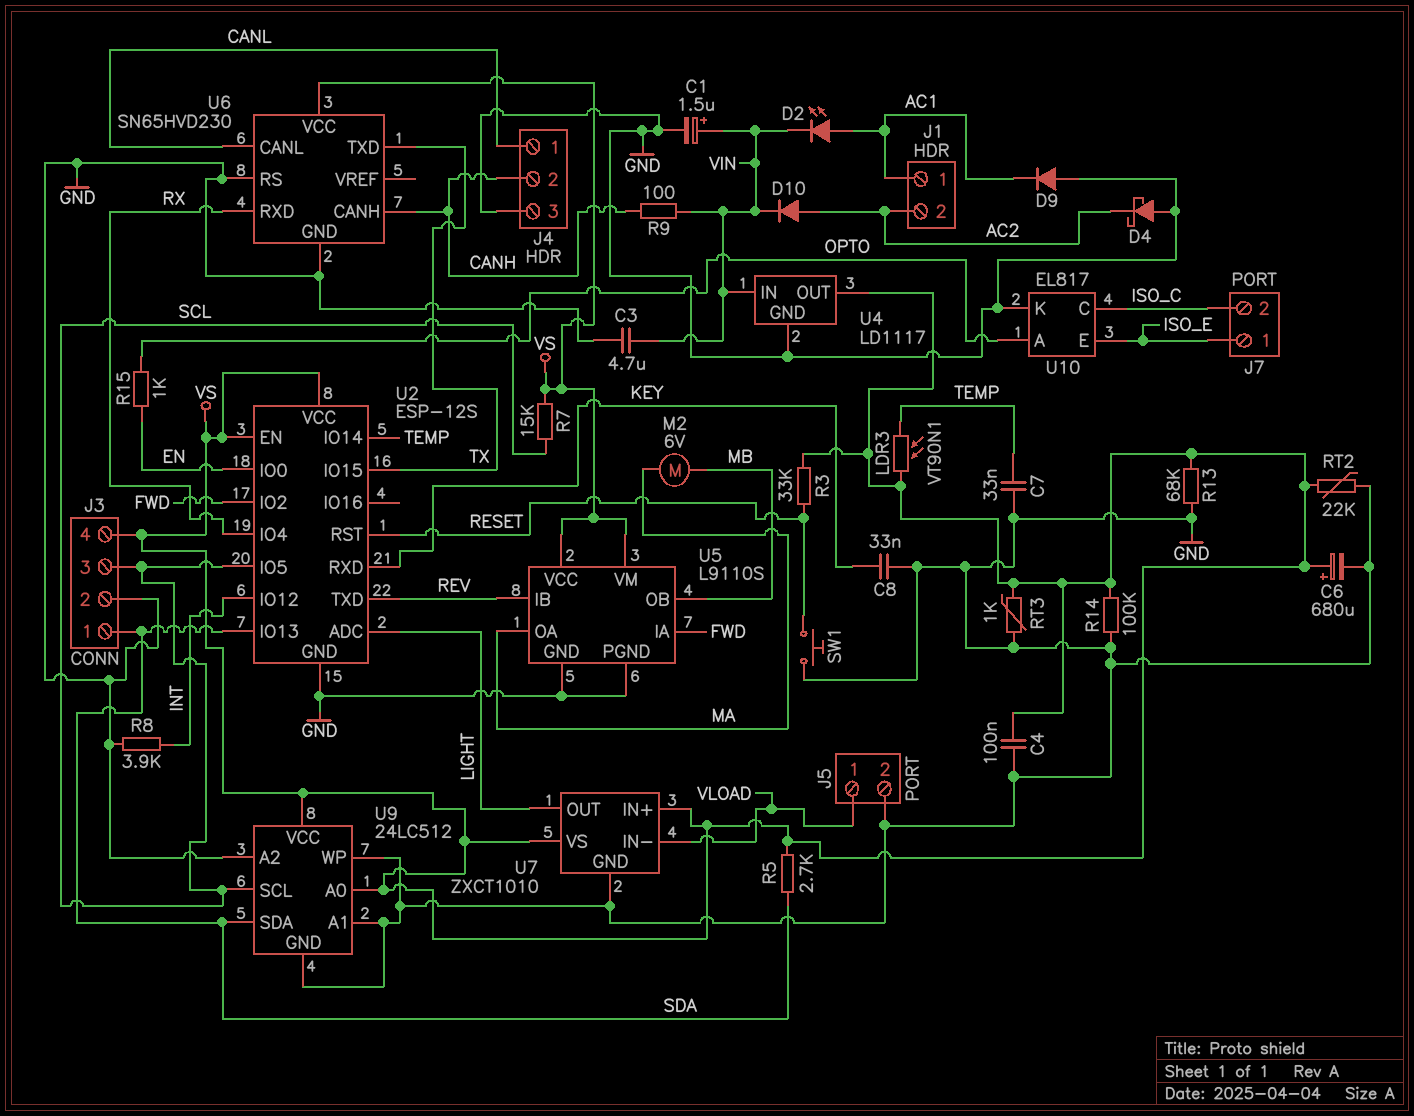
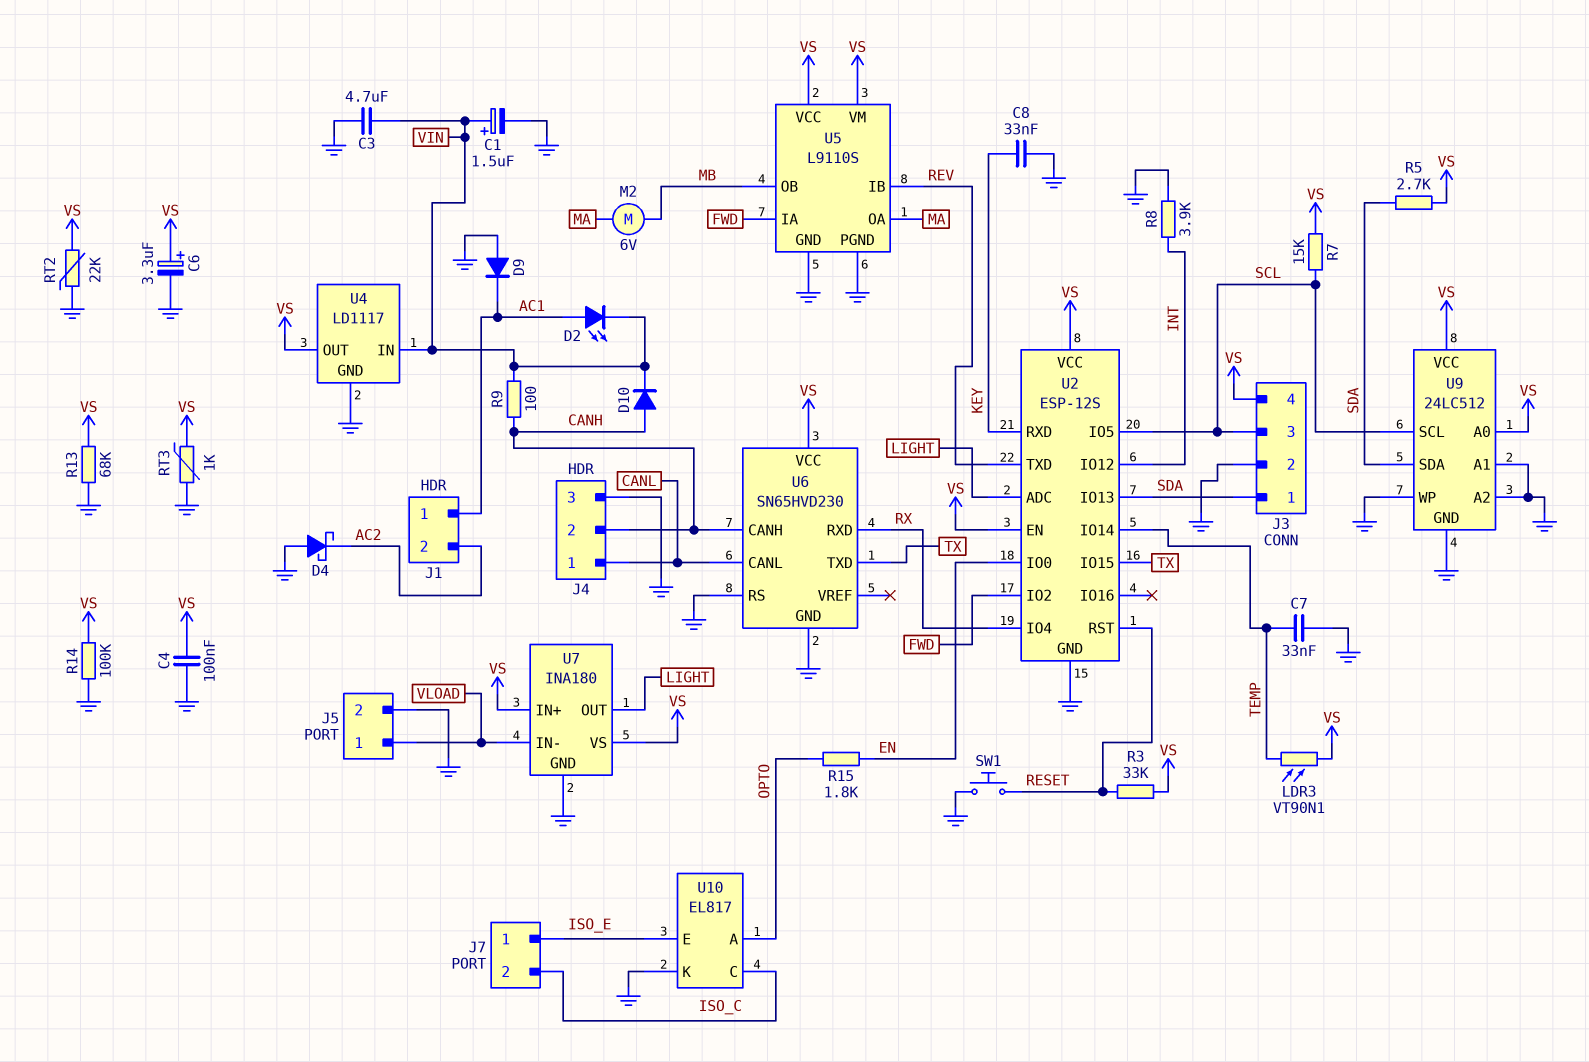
C6: 680uF (plus VS, minus GND) -> 3.3uF (plus VS, minus GND)
D10: diode (A AC2, K VIN) -> diode (A CANH, K VIN)
R15: 1k (EN, OPTO) -> 1.8k (EN, OPTO)
U7: ZXCT1010 -> INA180

